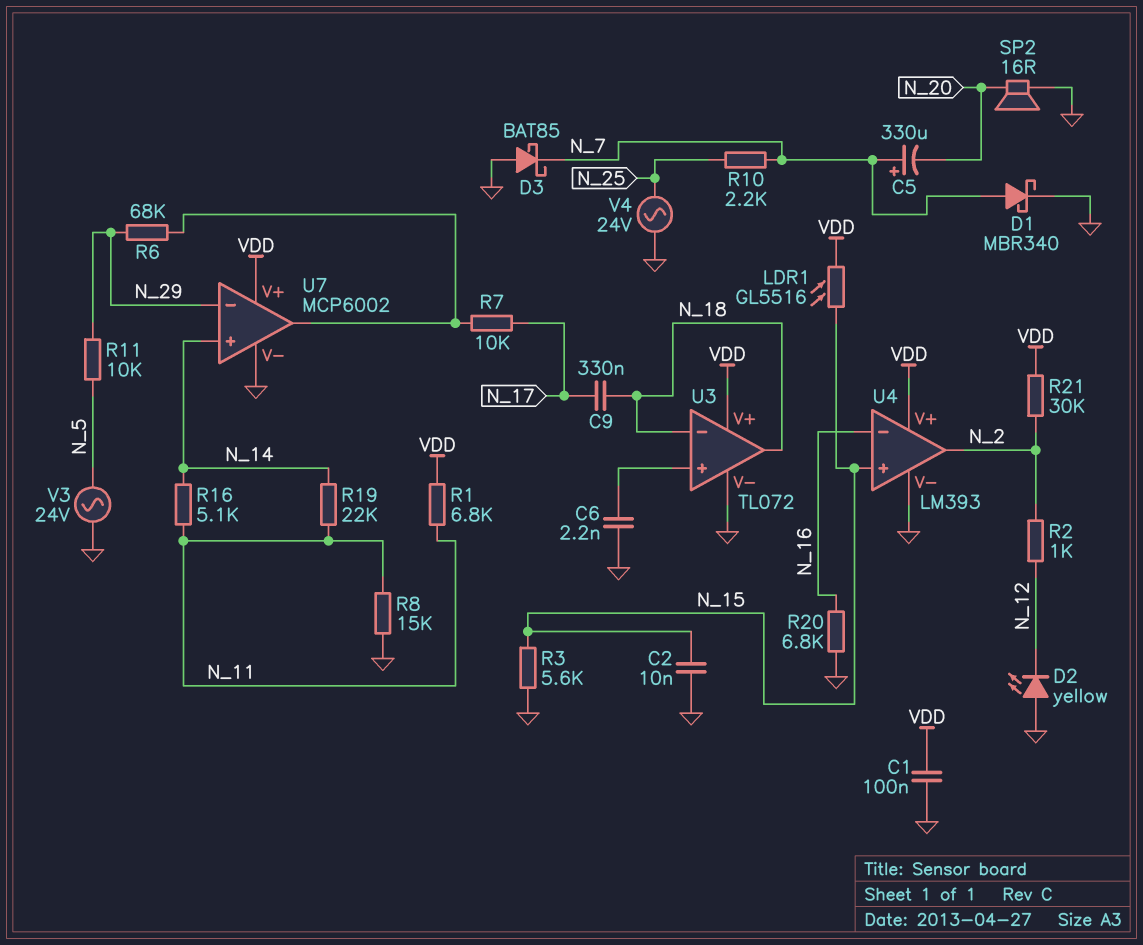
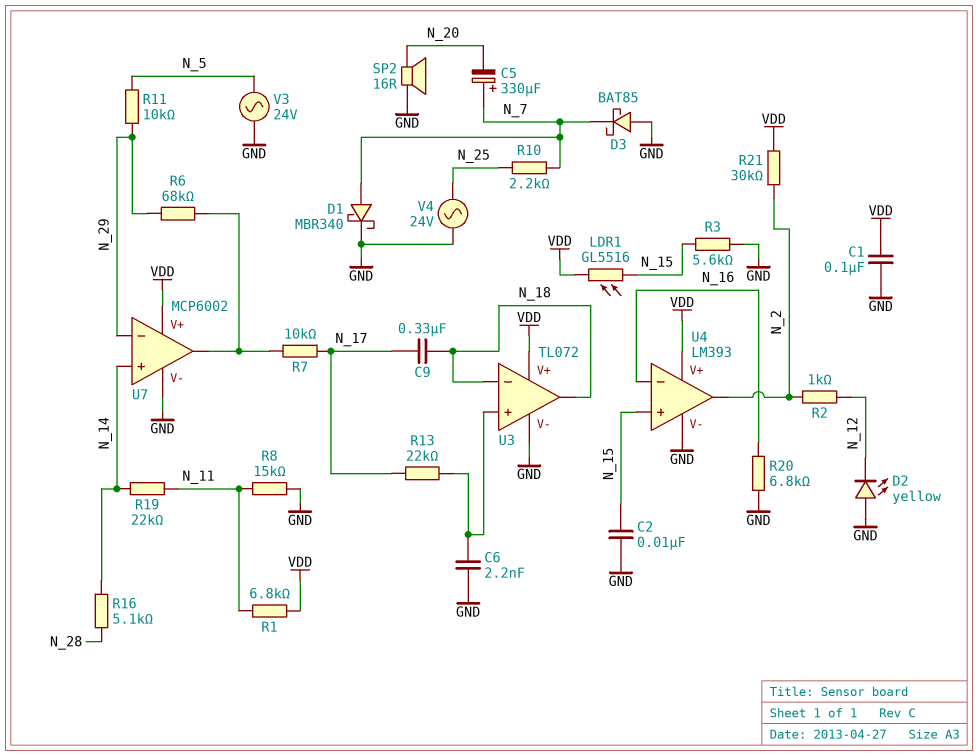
R13: none -> 22k (N_17, U3/in+)
R16: 5.1k (N_11, N_14) -> 5.1k (N_14, N_28)

